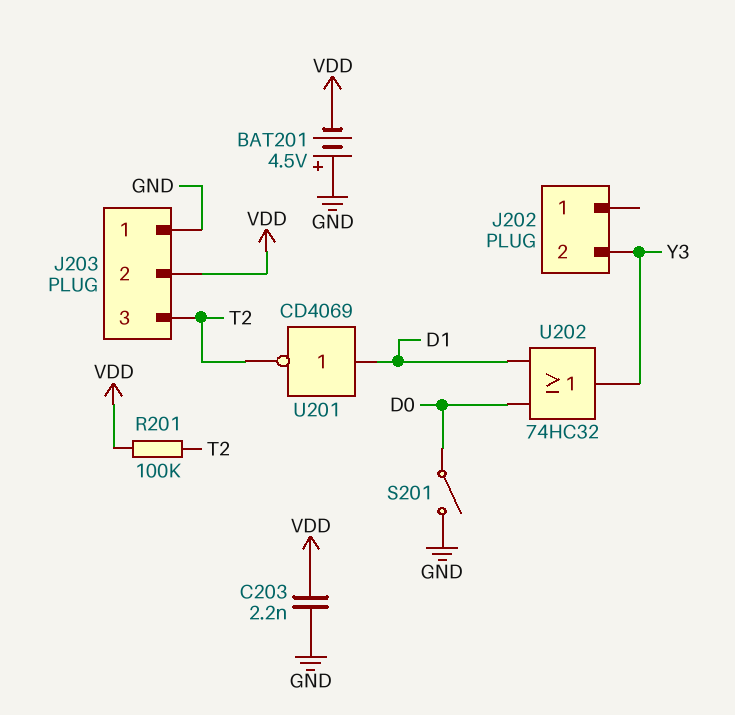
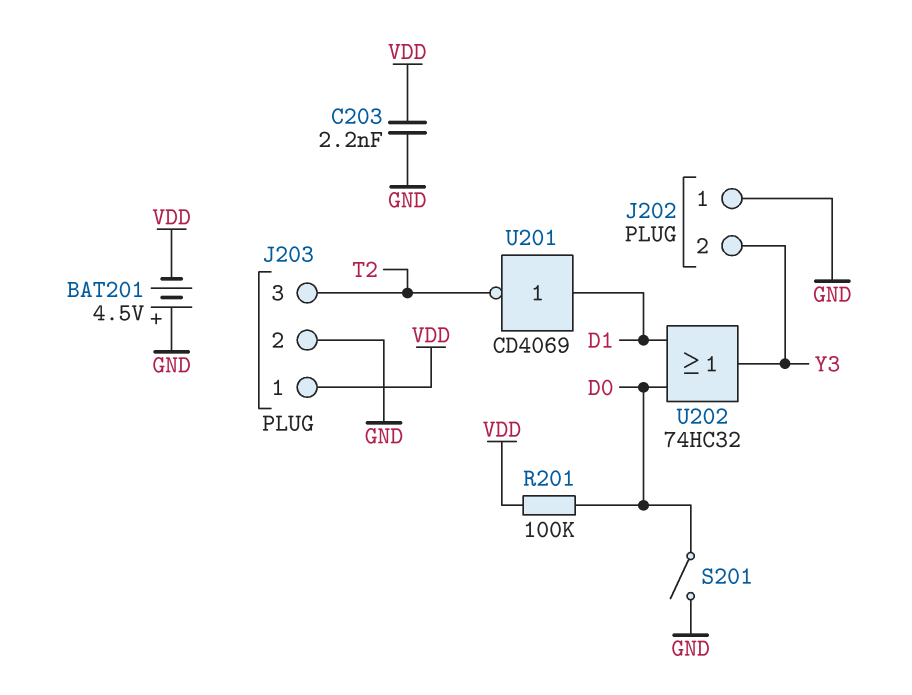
J202 pin 1: none -> GND
J203 pin 1: GND -> VDD
J203 pin 2: VDD -> GND
R201: 100k (T2, VDD) -> 100k (D0, VDD)

